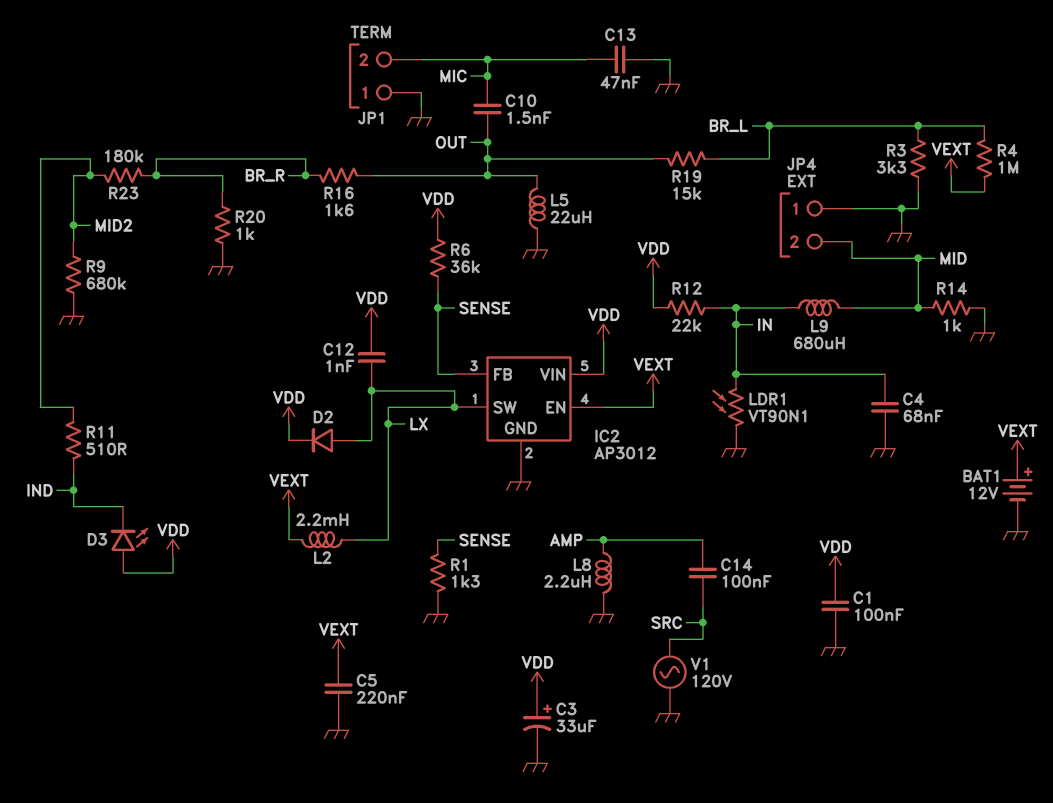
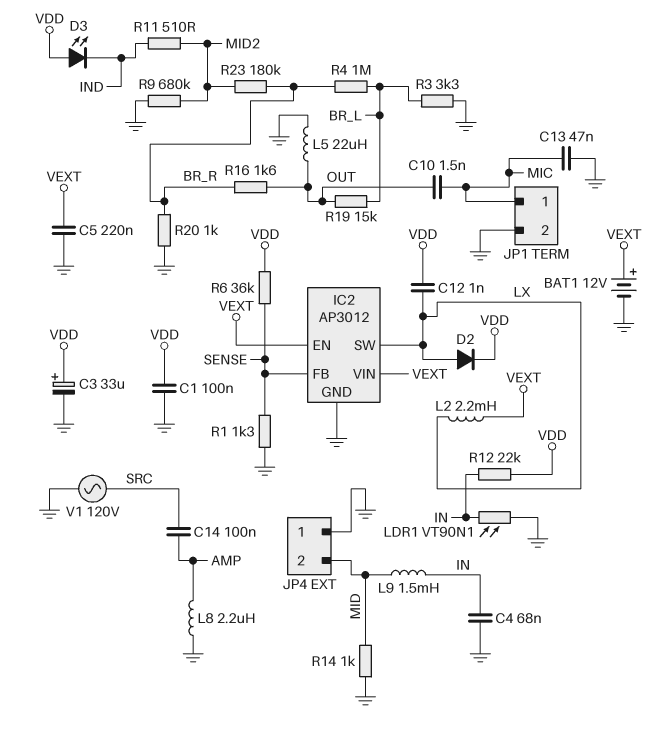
IC2 pin VIN: VDD -> VEXT
JP1 pin 1: GND -> MIC
JP1 pin 2: MIC -> GND
L9: 680uH (IN, MID) -> 1.5mH (IN, MID)
R4: 1M (BR_L, VEXT) -> 1M (BR_L, BR_R)

